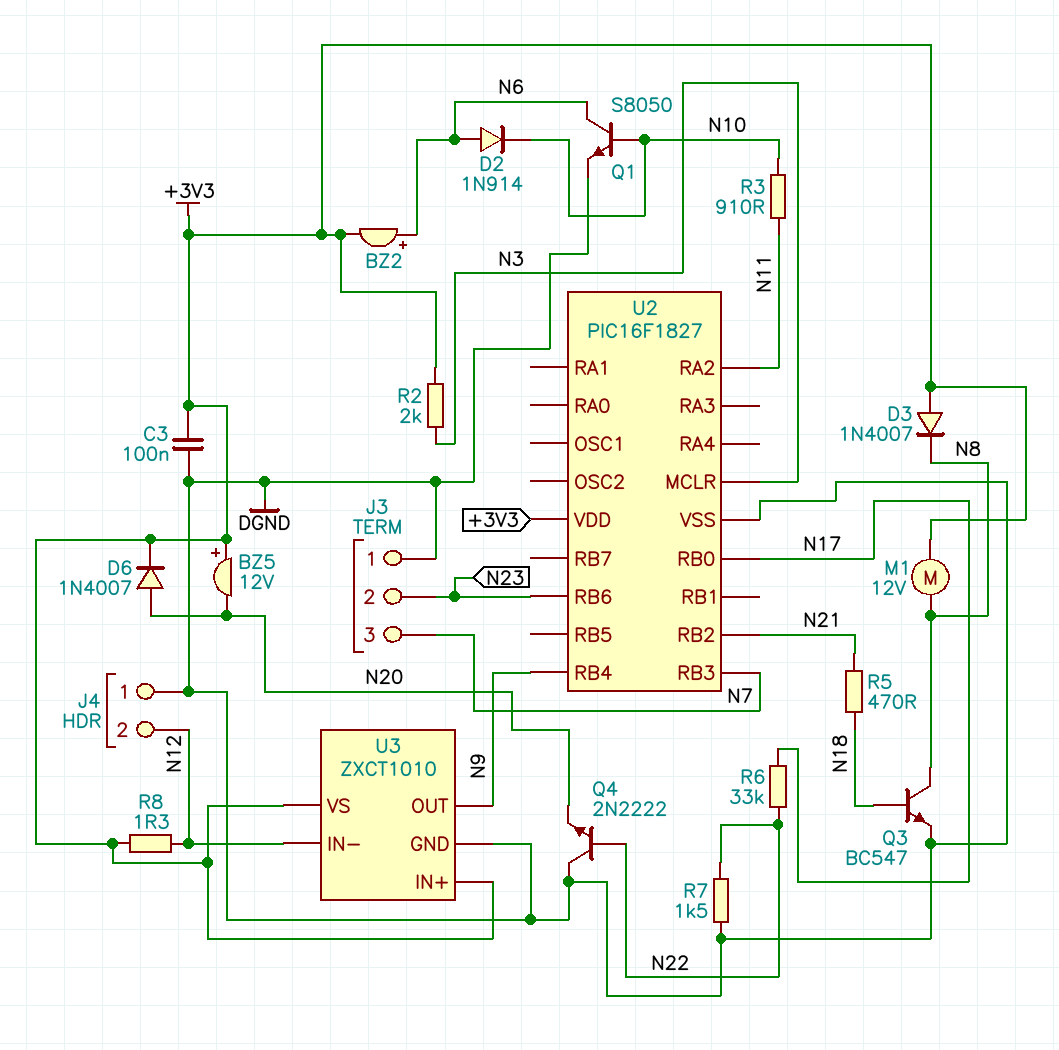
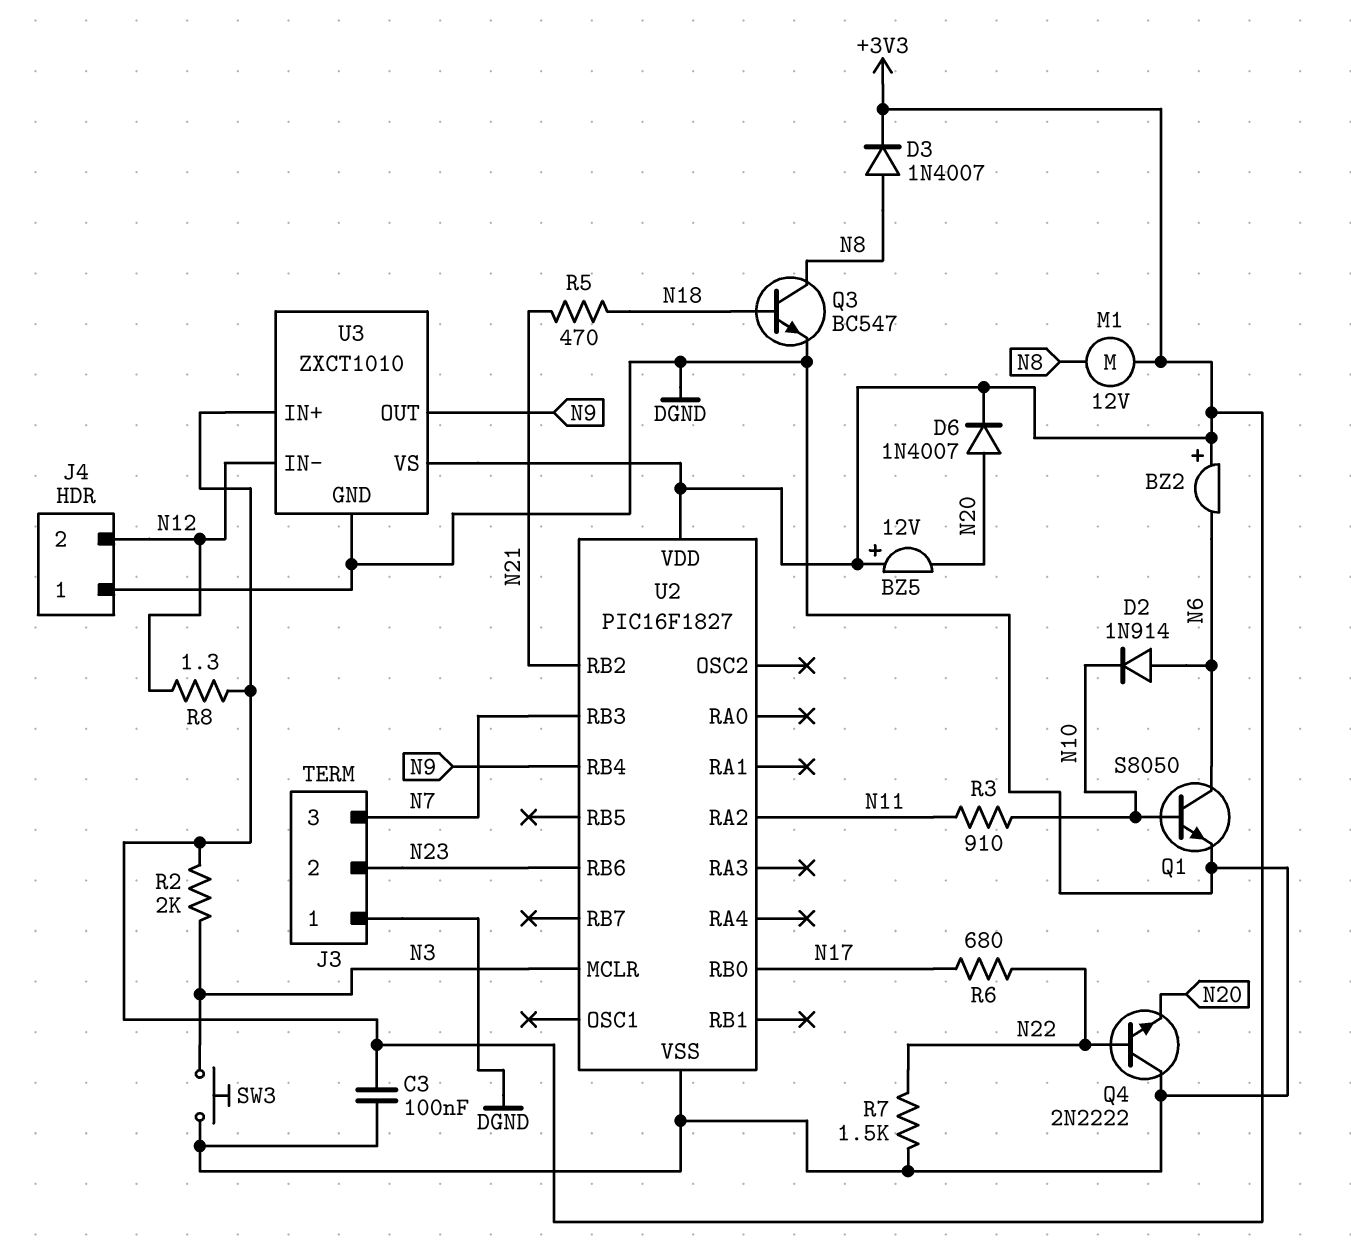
BZ2: buzzer (plus N6, minus +3V3) -> buzzer (plus +3V3, minus N6)
D3: diode 1N4007 (A +3V3, K N8) -> diode 1N4007 (A N8, K +3V3)
R6: 33k (N17, N22) -> 680 (N17, N22)
SW3: none -> button (DGND, N3)

